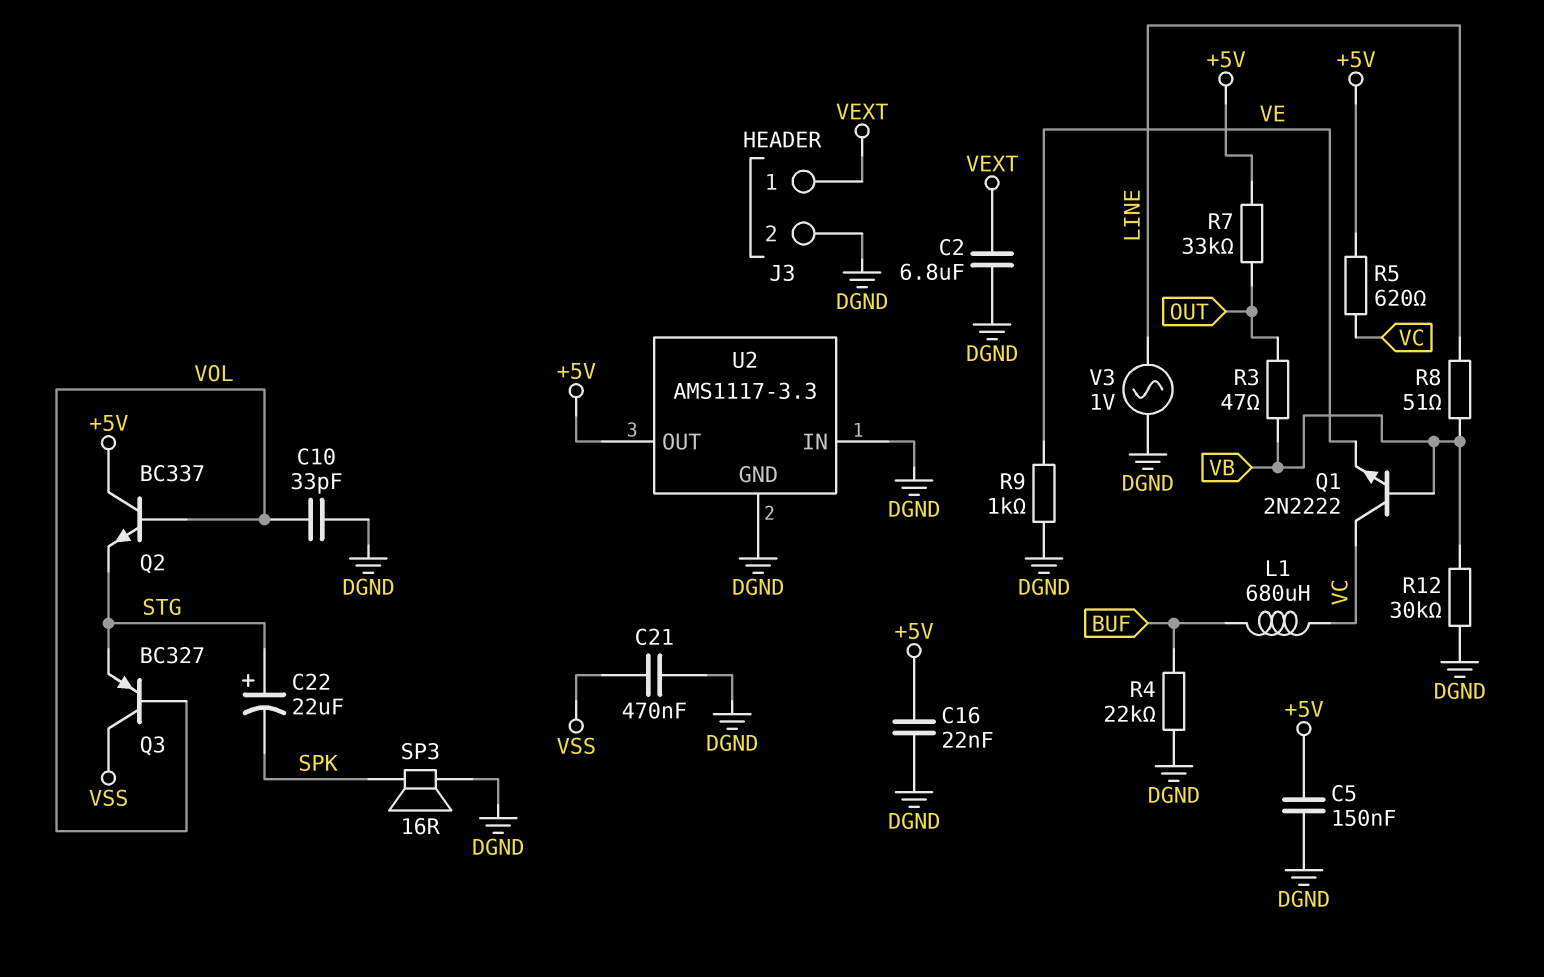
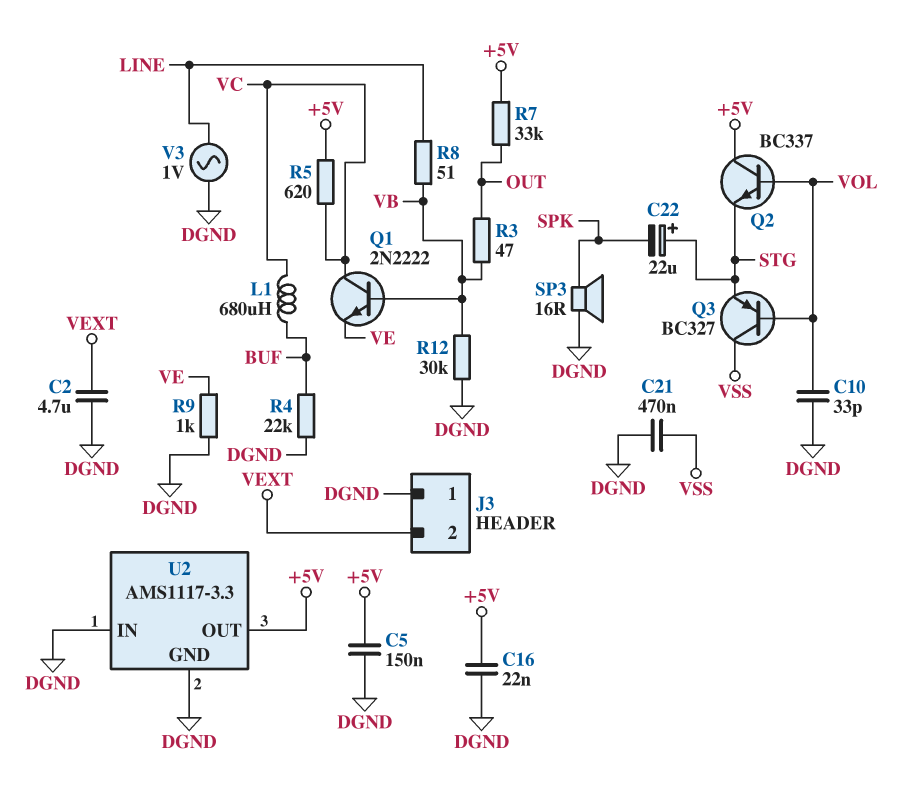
C2: 6.8uF (DGND, VEXT) -> 4.7uF (DGND, VEXT)
J3 pin 1: VEXT -> DGND
J3 pin 2: DGND -> VEXT

